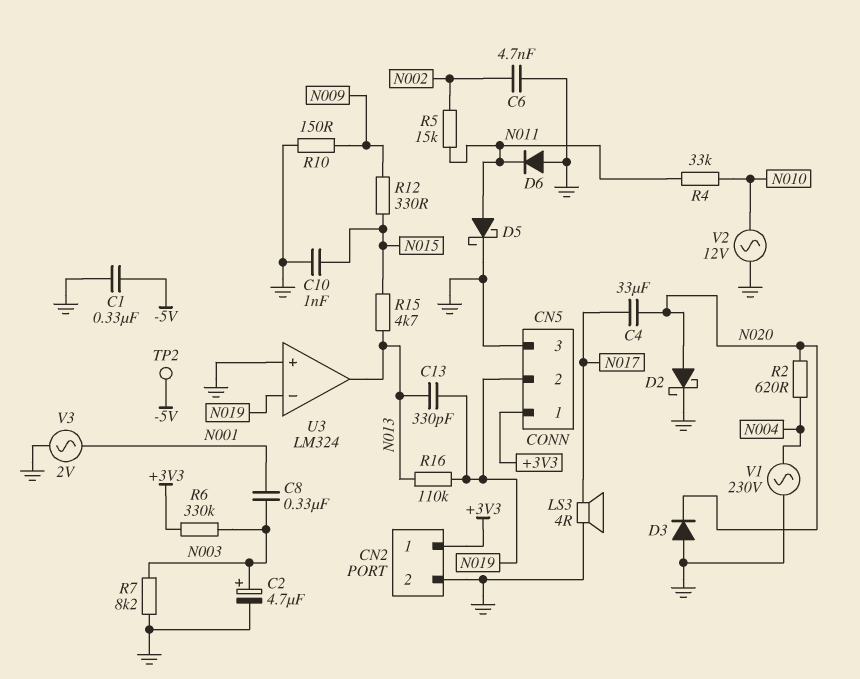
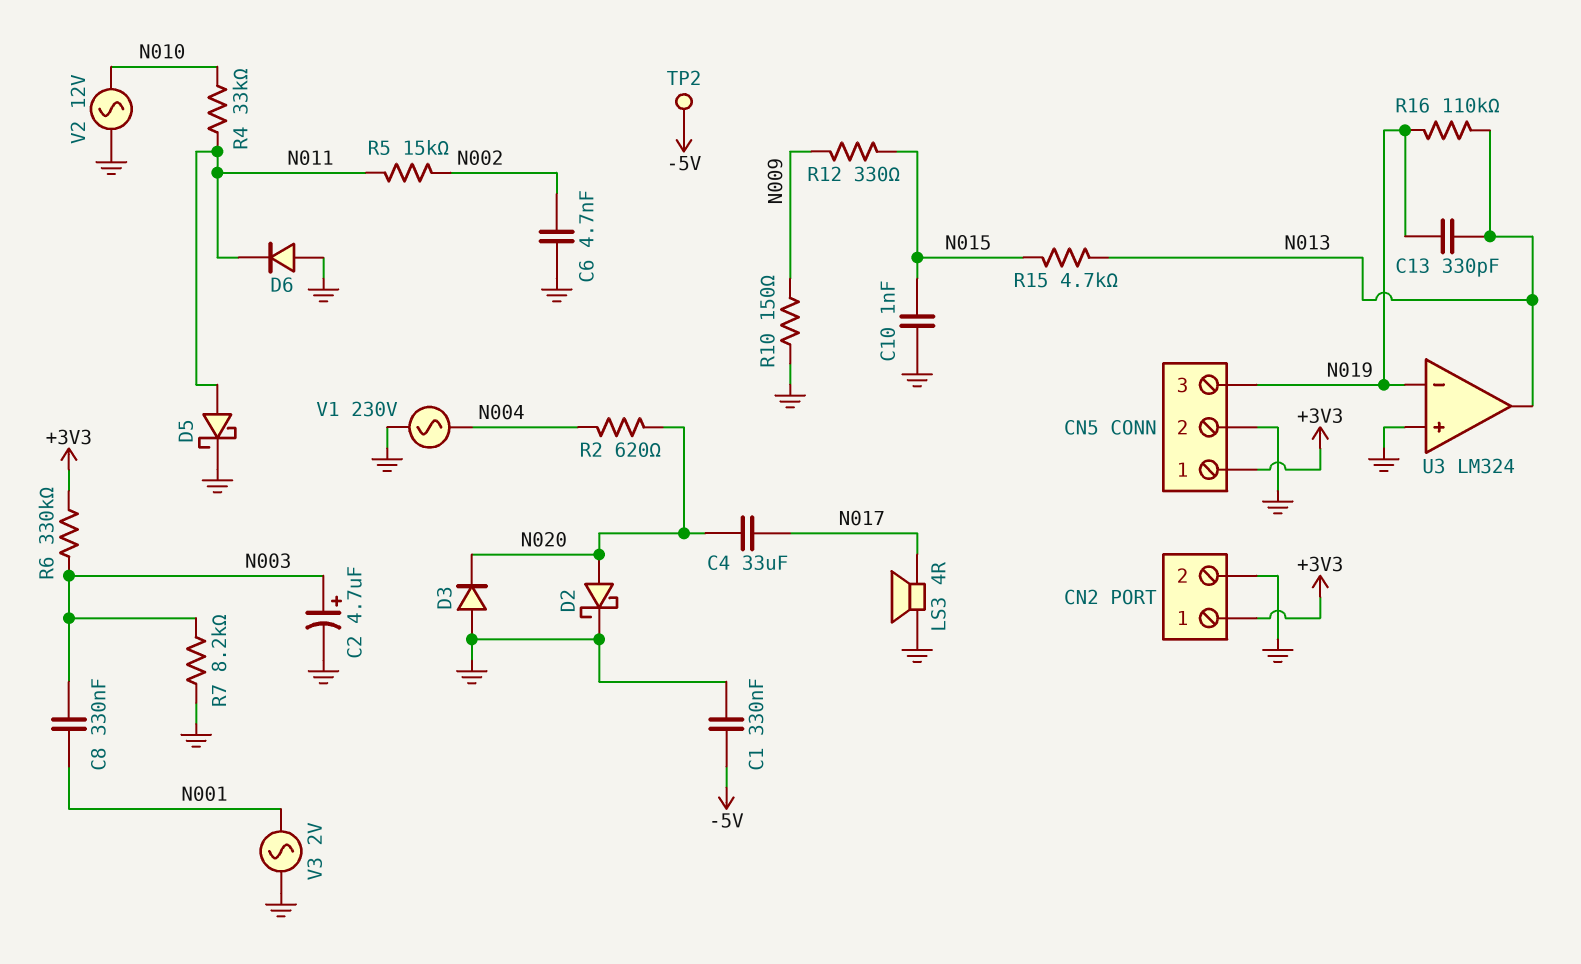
CN5 pin 2: N019 -> GND
CN5 pin 3: GND -> N019

